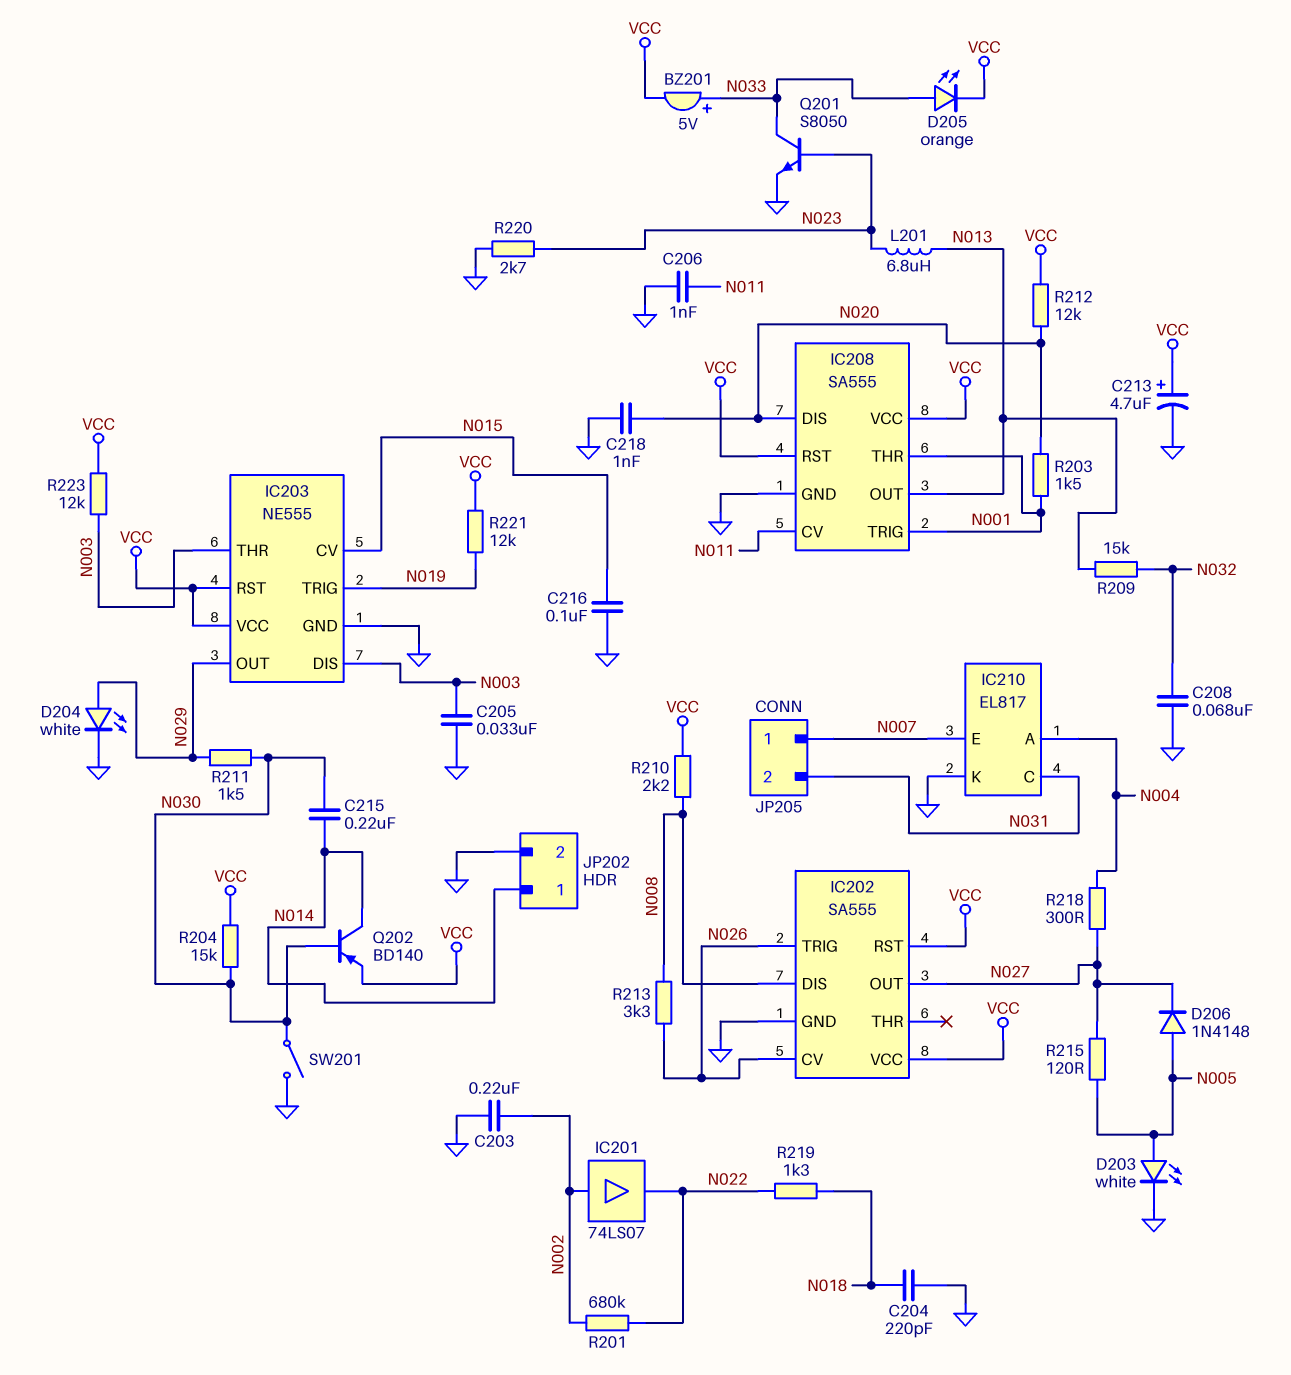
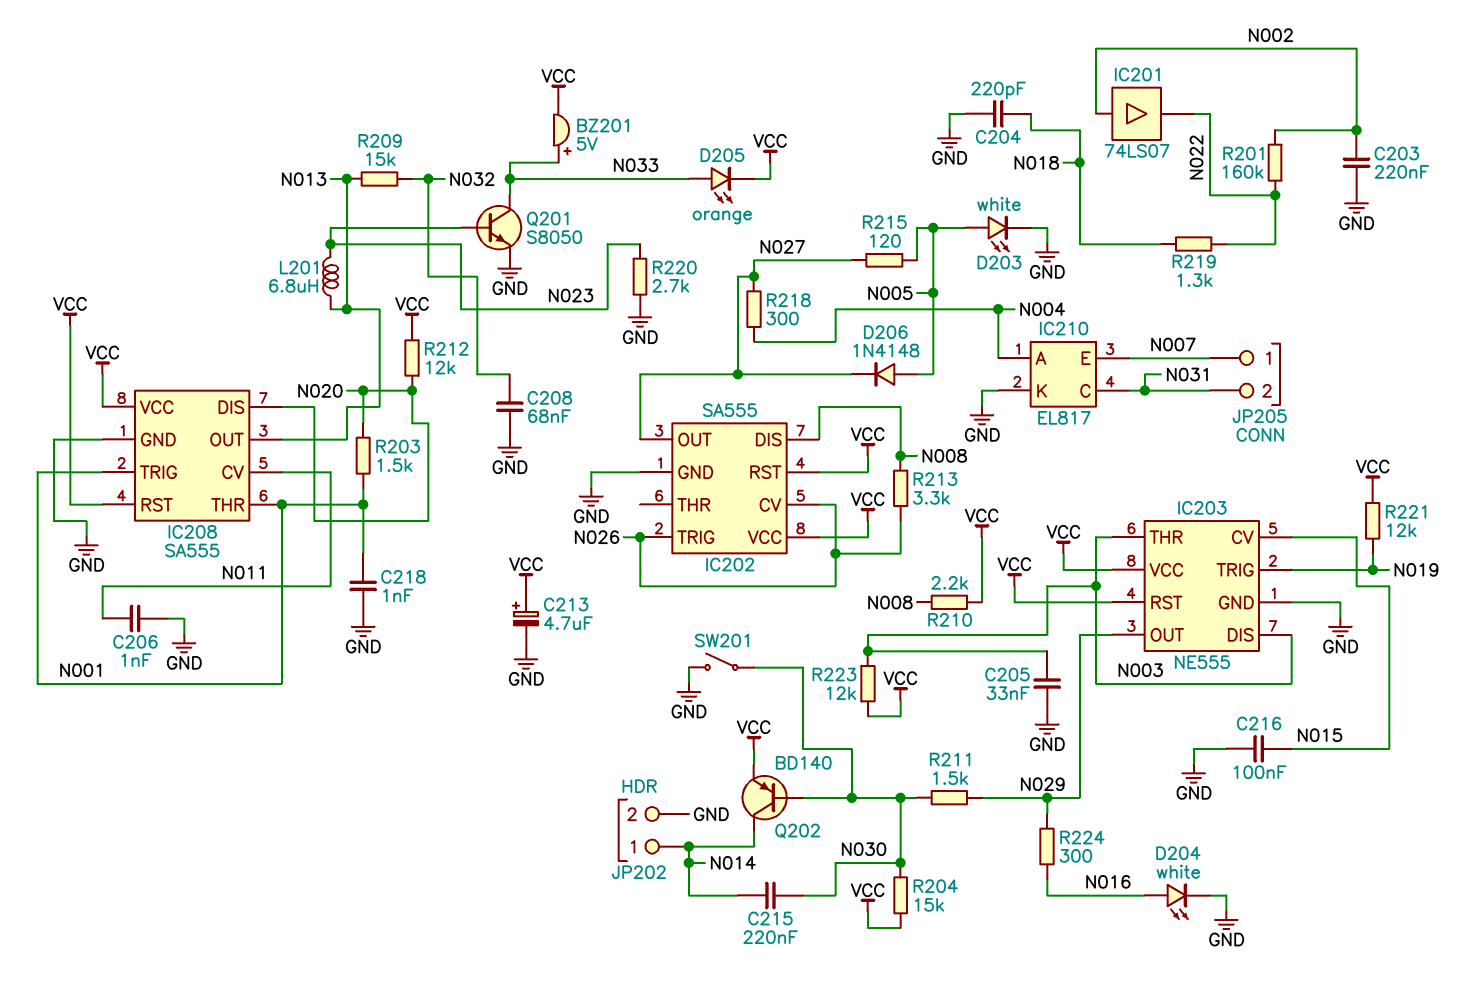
C218: 1nF (GND, N020) -> 1nF (GND, N001)
D204: LED white (A N029, K GND) -> LED white (A N016, K GND)
R201: 680k (N002, N022) -> 160k (N002, N022)
R224: none -> 300 (N016, N029)

